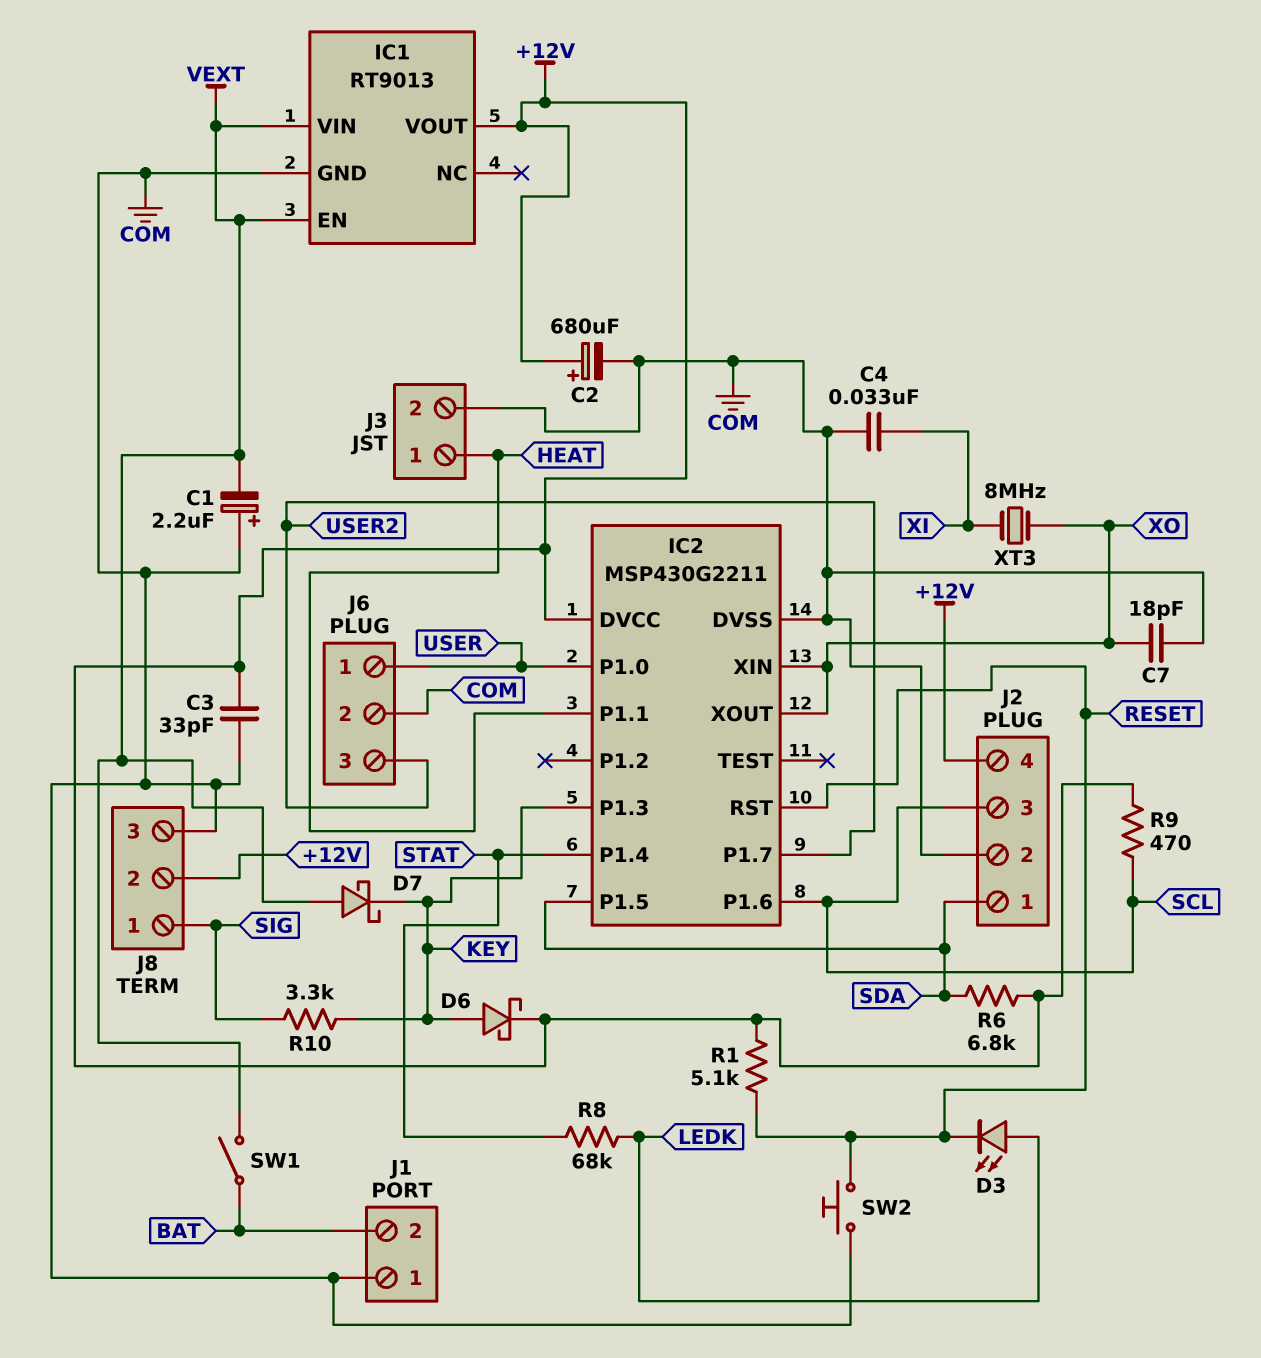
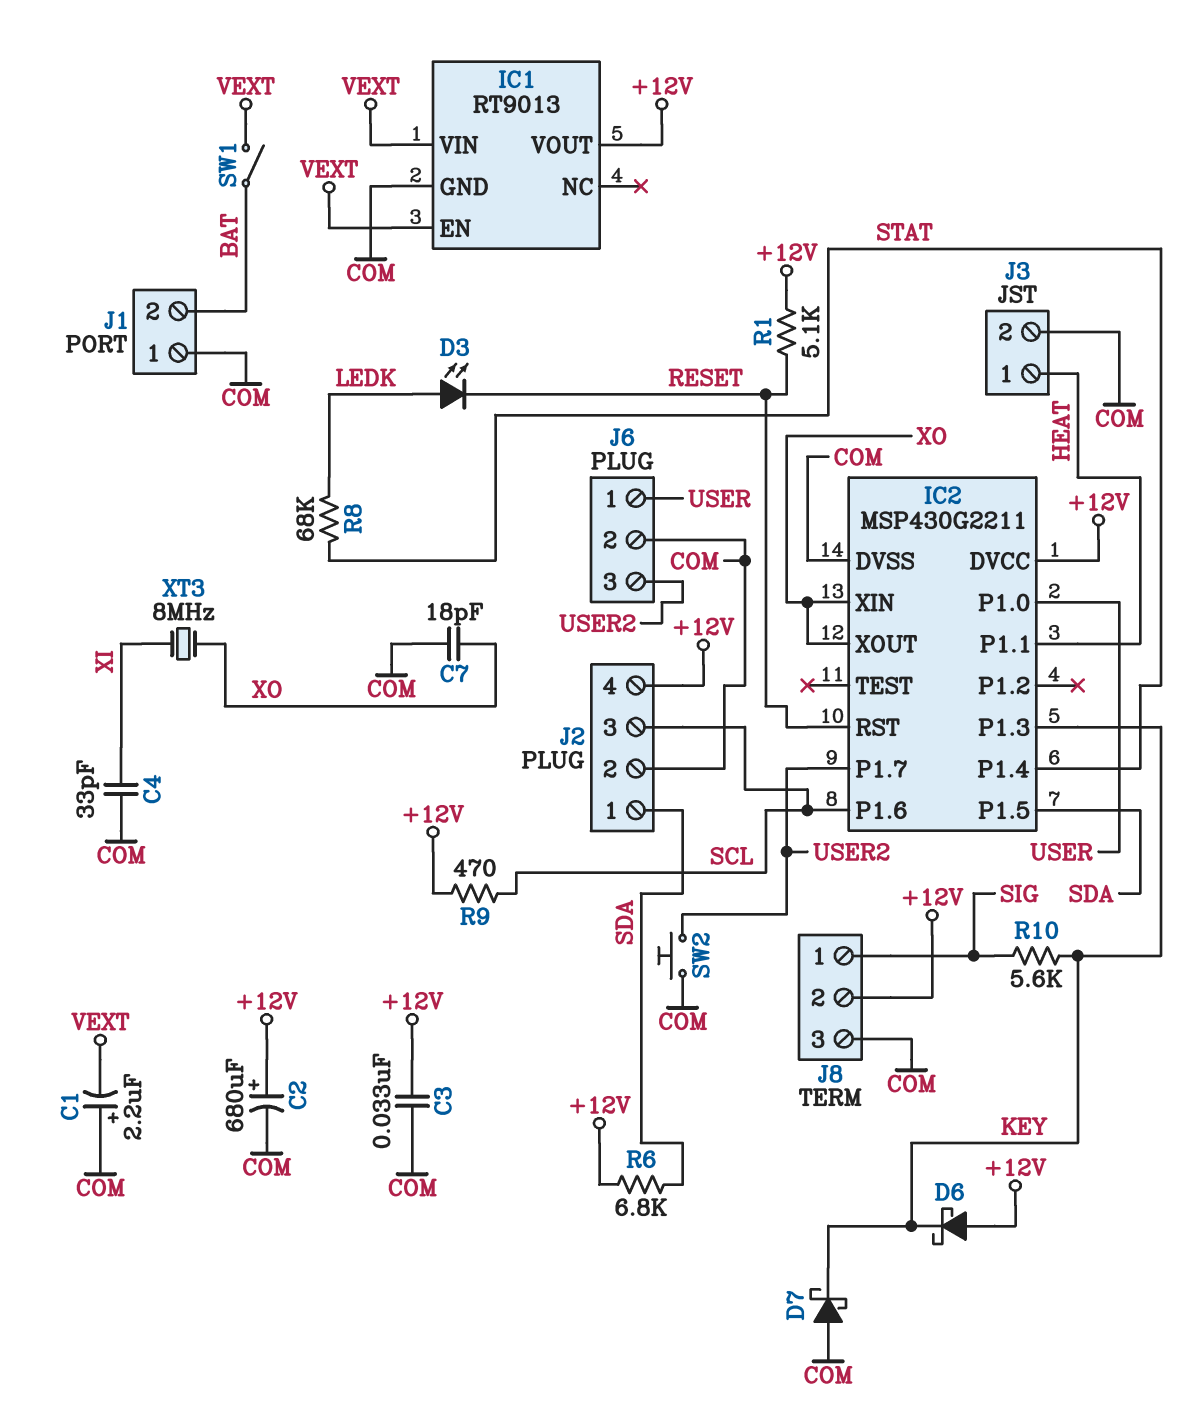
C3: 33pF (+12V, COM) -> 33nF (+12V, COM)
C4: 33nF (COM, XI) -> 33pF (COM, XI)
D6: schottky (A KEY, K +12V) -> schottky (A +12V, K KEY)
D7: schottky (A VEXT, K KEY) -> schottky (A COM, K KEY)
R10: 3.3k (KEY, SIG) -> 5.6k (KEY, SIG)
SW2: button (COM, RESET) -> button (COM, USER2)

